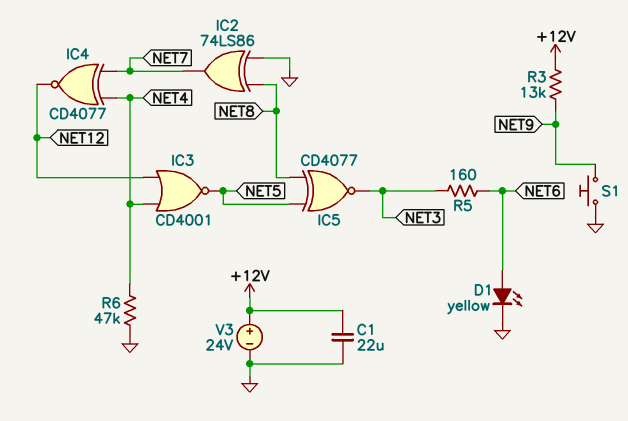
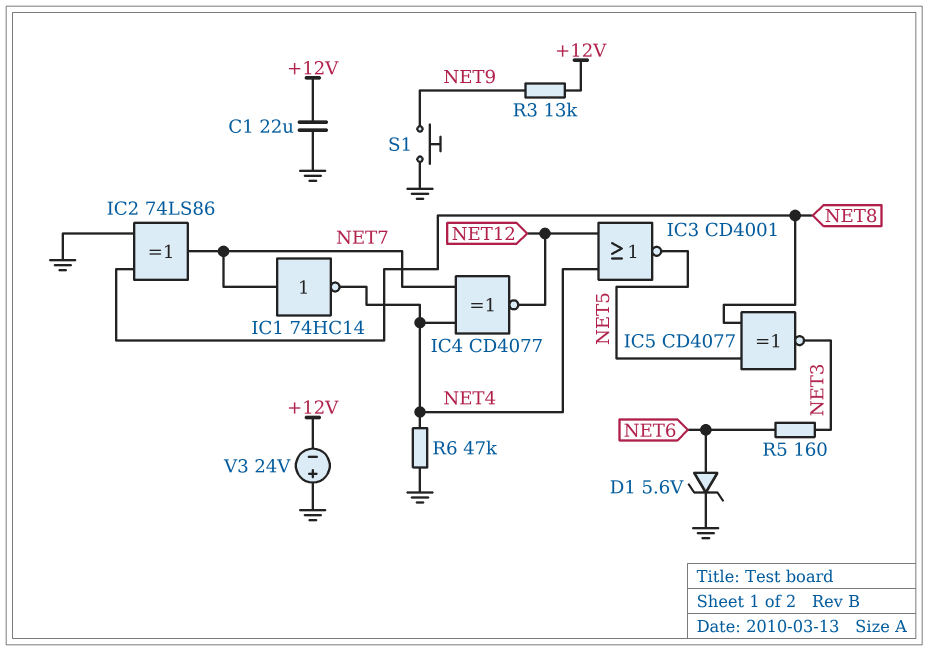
D1: LED yellow (A NET6, K GND) -> zener 5.6V (A NET6, K GND)
IC1: none -> NOT 74HC14 (in NET7, out NET4)
V3: 24V (plus +12V, minus GND) -> 24V (plus GND, minus +12V)

